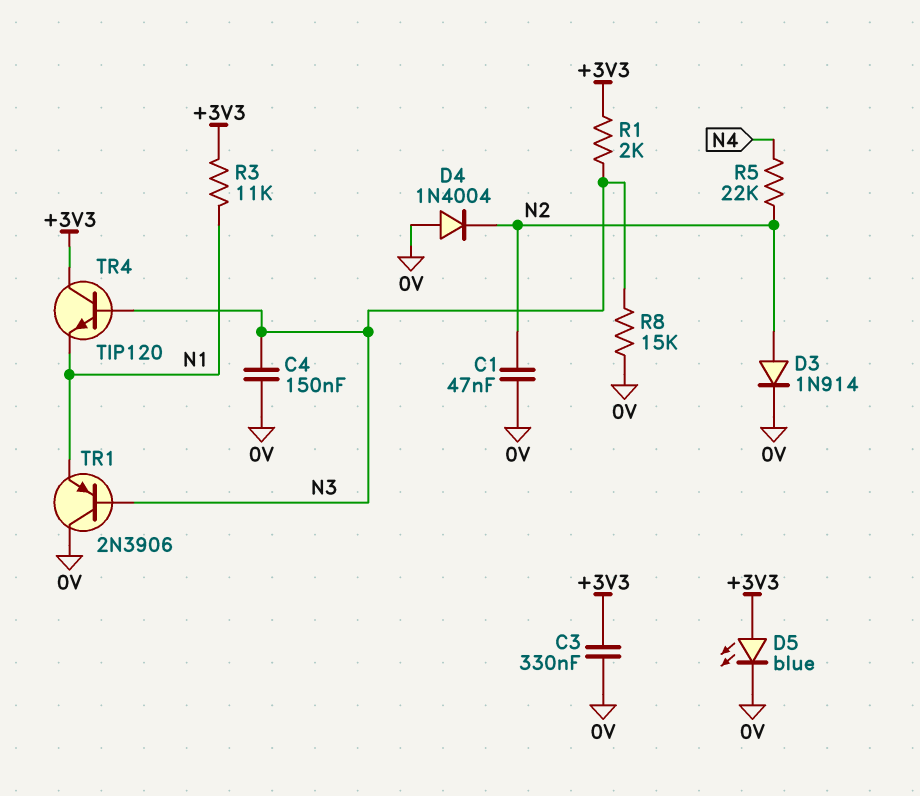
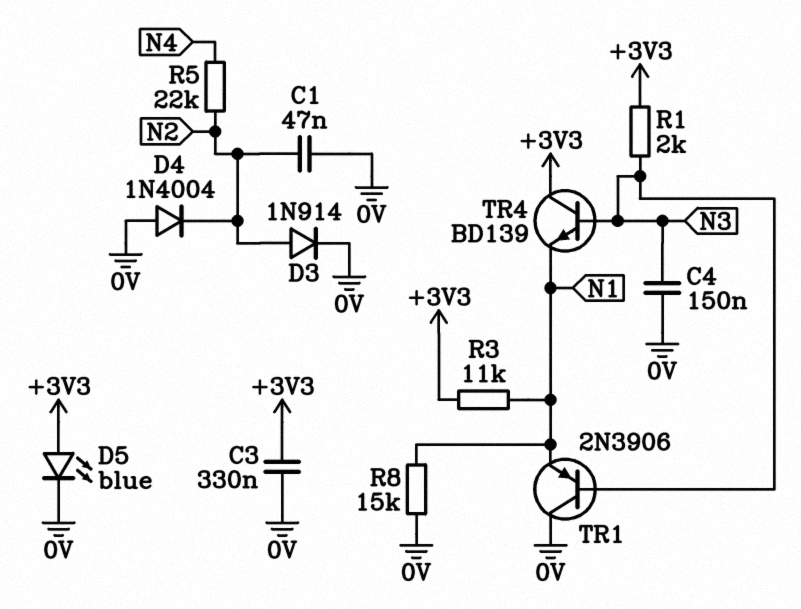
R8: 15k (0V, N3) -> 15k (0V, N1)
TR4: NPN TIP120 (B N3, C +3V3, E N1) -> NPN BD139 (B N3, C +3V3, E N1)

